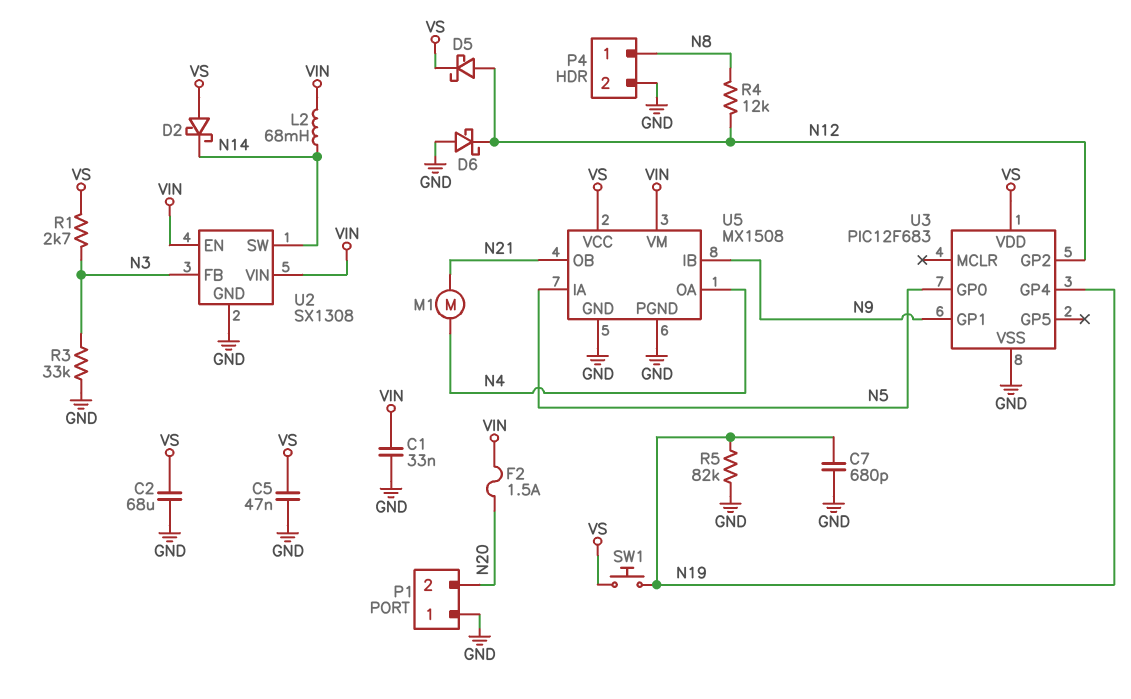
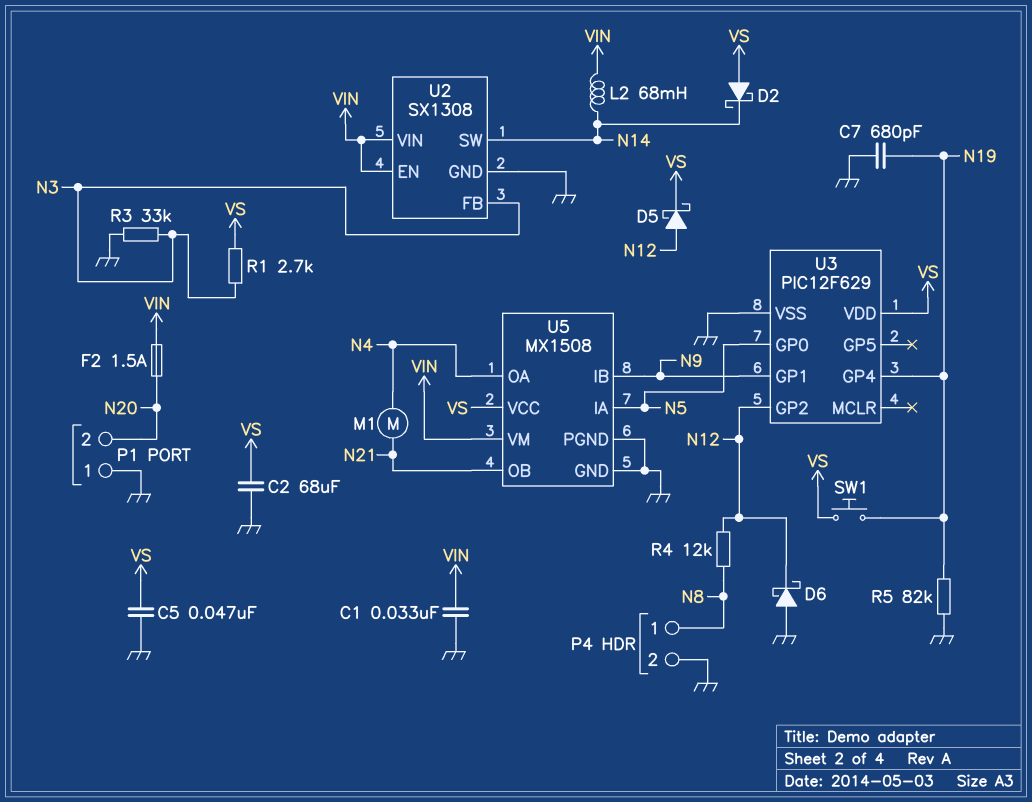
U3: PIC12F683 -> PIC12F629

